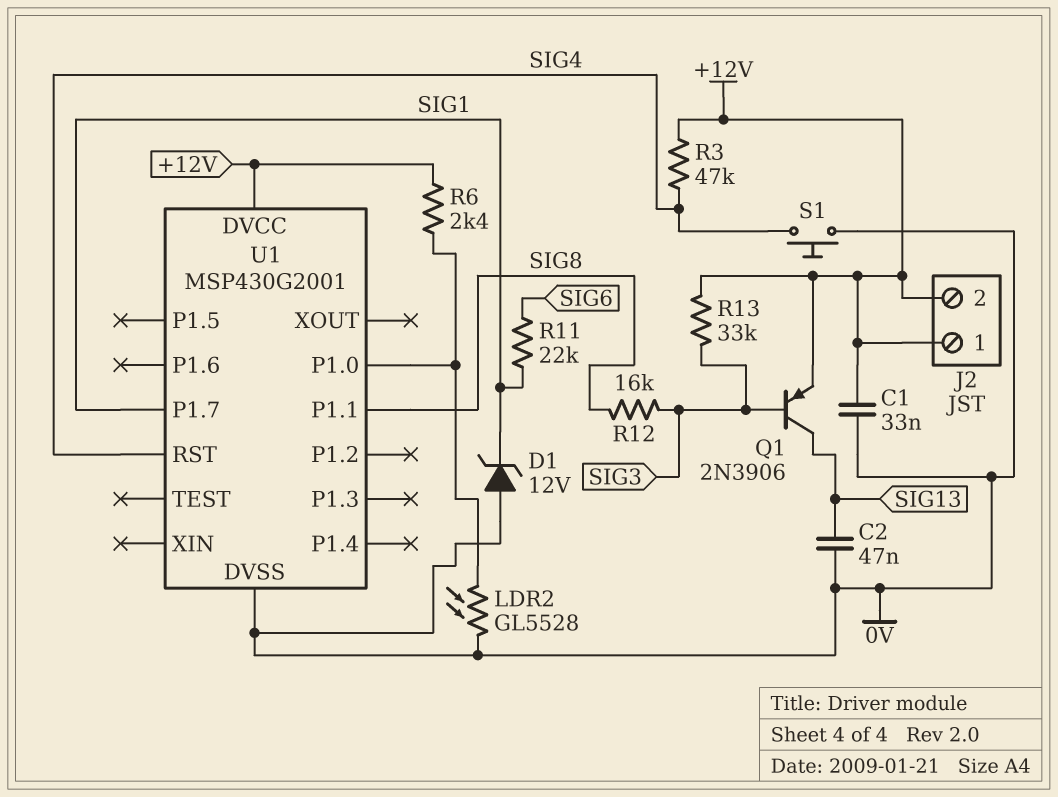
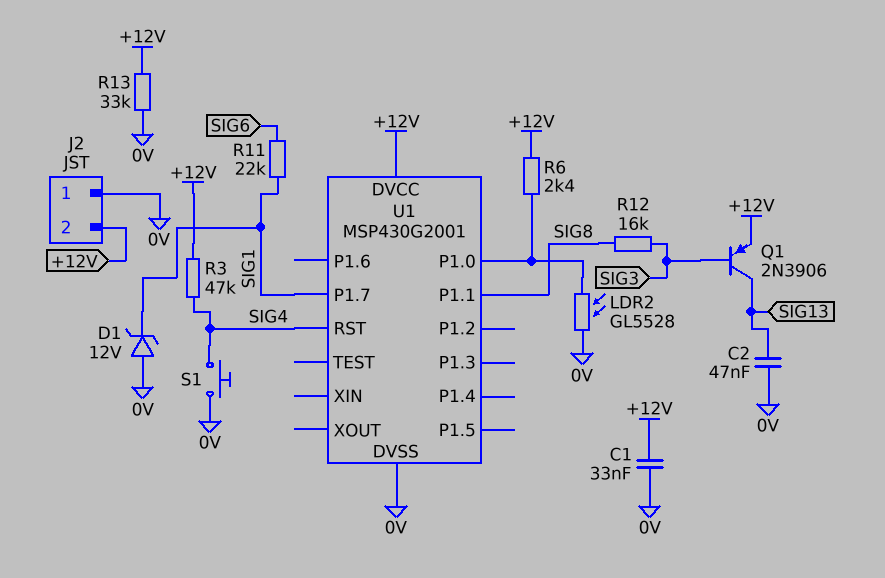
J2 pin 1: +12V -> 0V
R13: 33k (+12V, SIG3) -> 33k (+12V, 0V)

